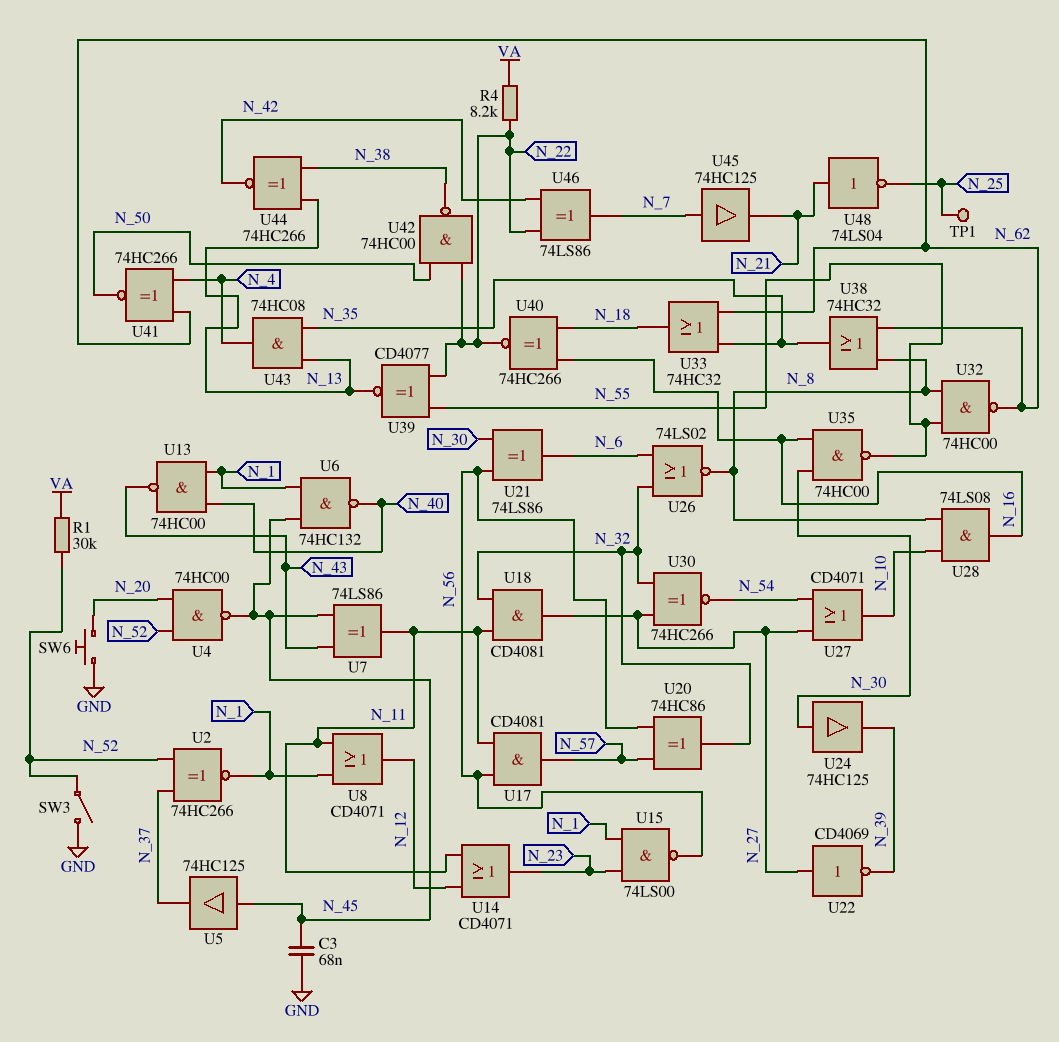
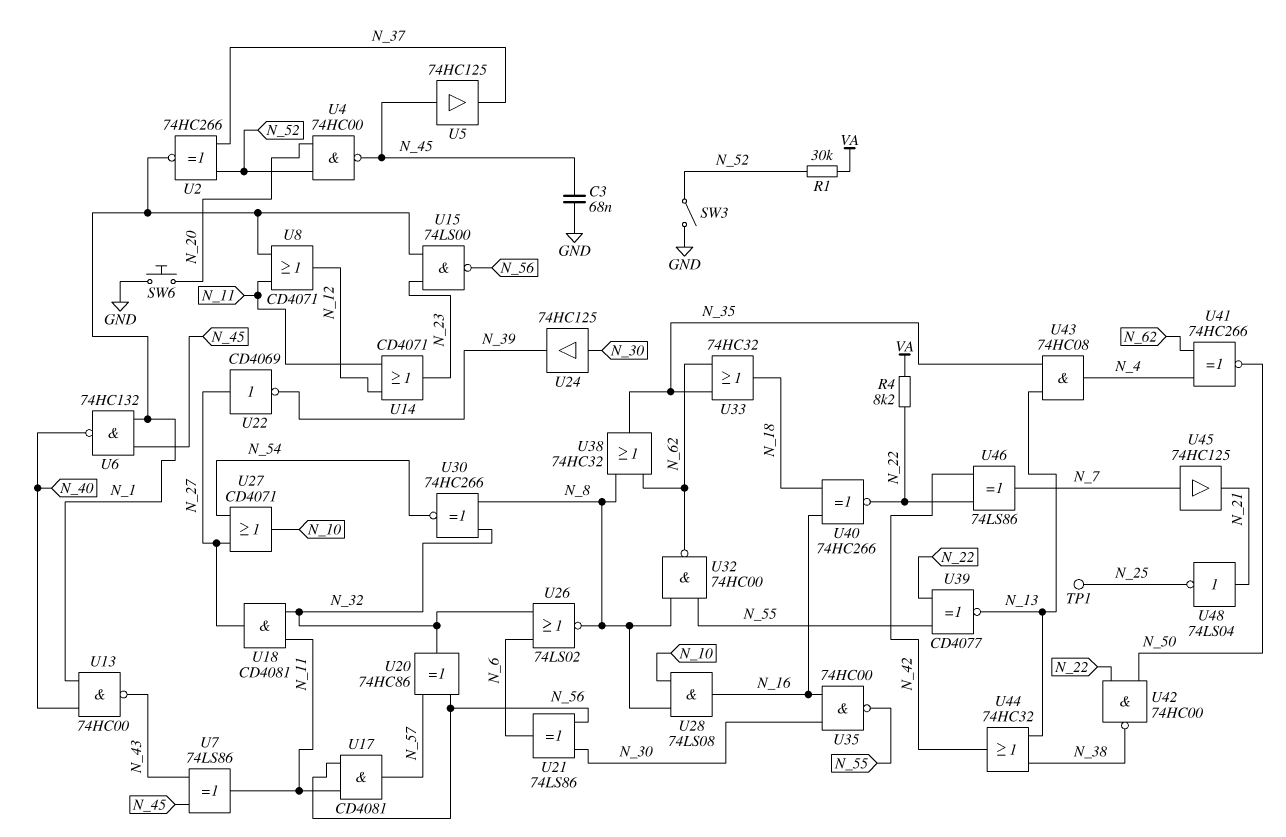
U30: XNOR 74HC266 (in N_27, in N_32, out N_54) -> XNOR 74HC266 (in N_8, in N_32, out N_54)
U44: XNOR 74HC266 (in N_13, in N_38, out N_42) -> OR 74HC32 (in N_13, in N_38, out N_42)

